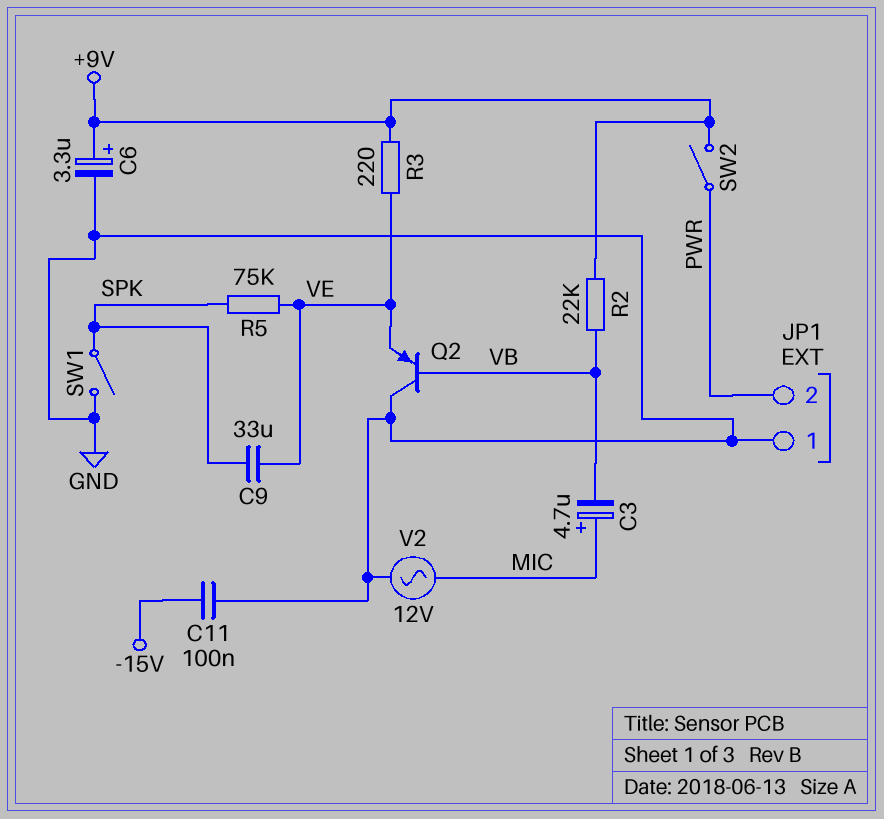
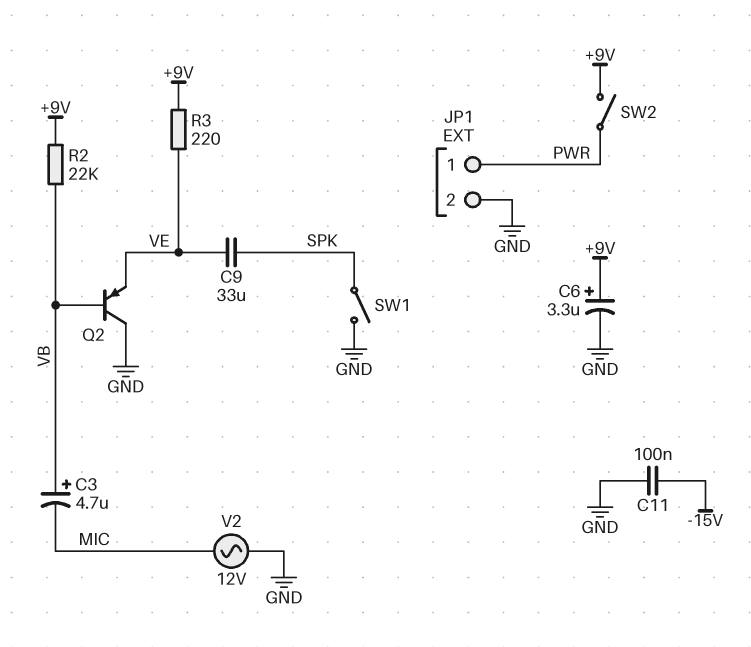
C3: 4.7uF (plus MIC, minus VB) -> 4.7uF (plus VB, minus MIC)
JP1 pin 1: GND -> PWR
JP1 pin 2: PWR -> GND
R5: 75k (SPK, VE) -> none

